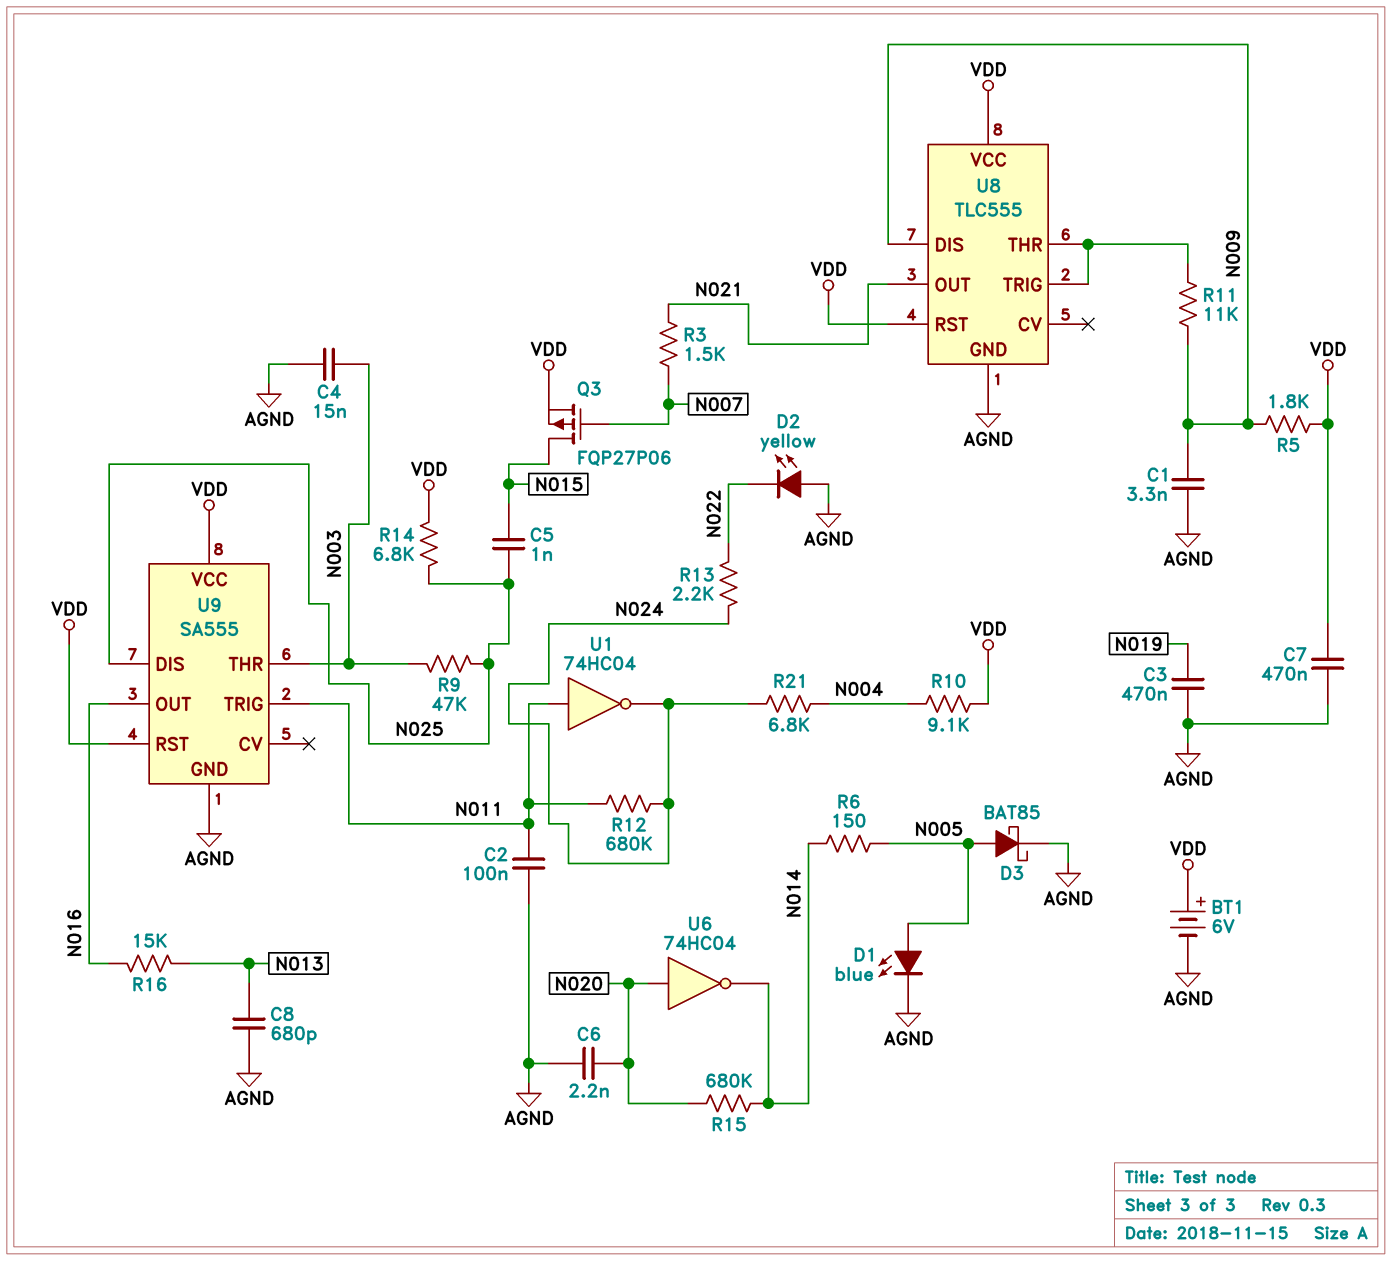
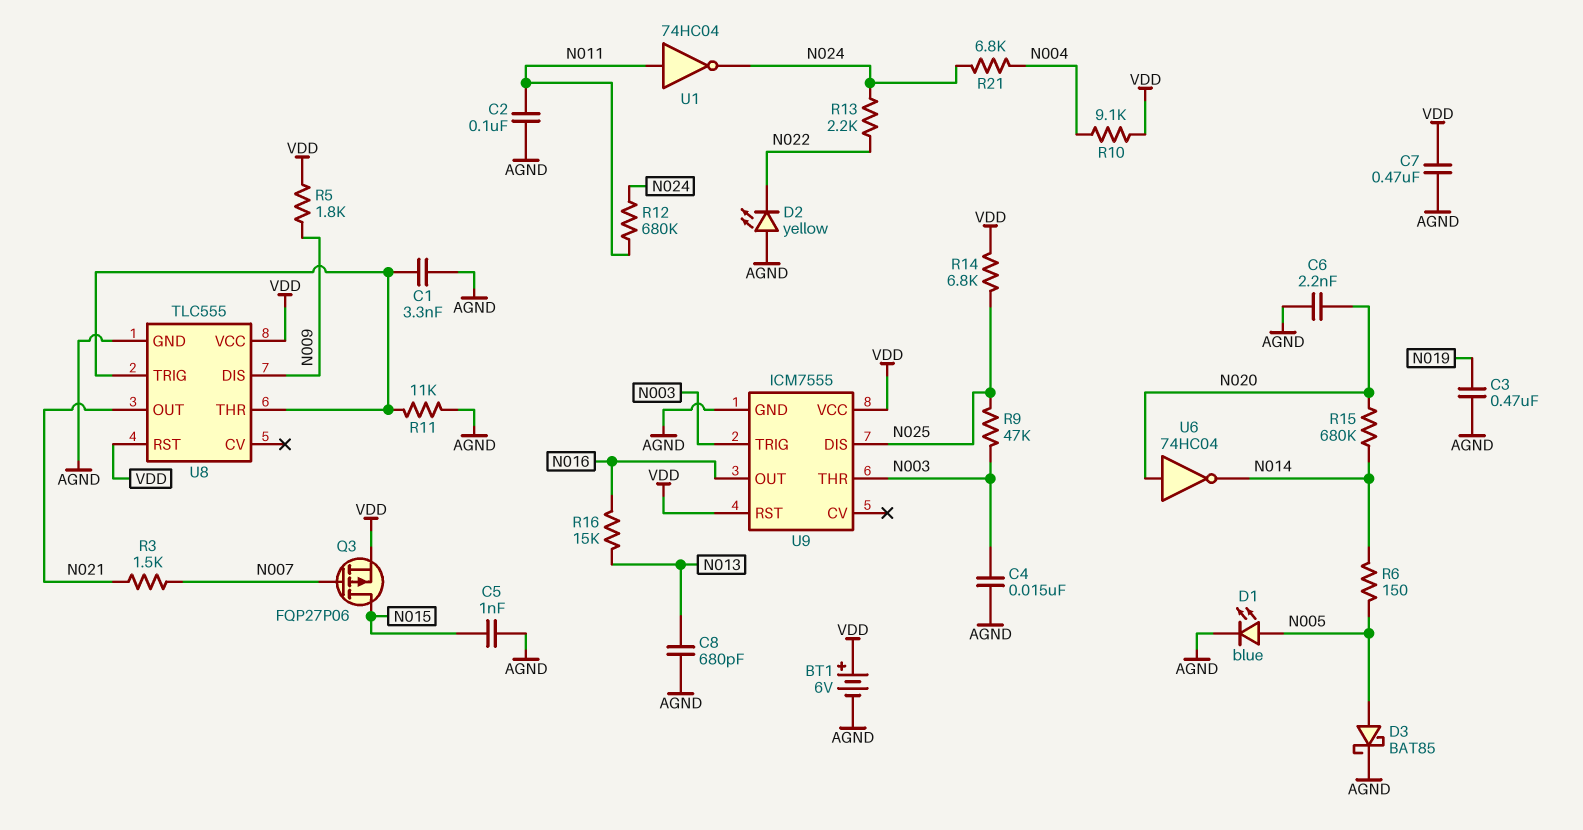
C1: 3.3nF (AGND, N009) -> 3.3nF (AGND, U8/THR)
C5: 1nF (N015, N025) -> 1nF (AGND, N015)
R11: 11k (N009, U8/THR) -> 11k (AGND, U8/THR)
U9: SA555 -> ICM7555
U9 pin TRIG: N011 -> N003

